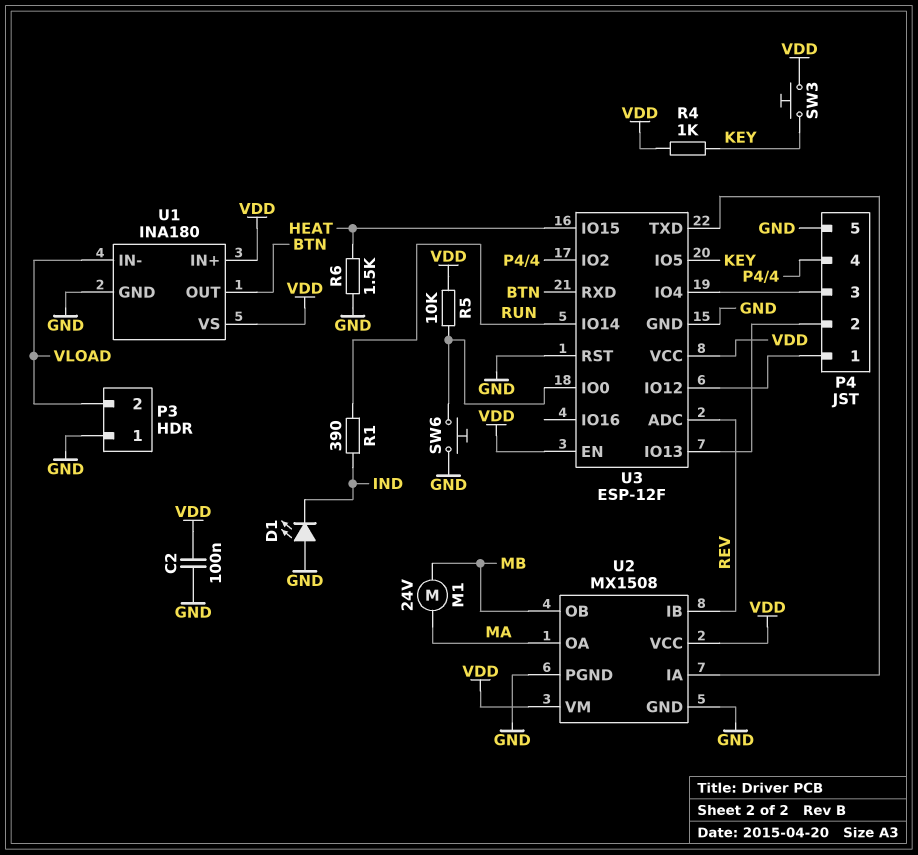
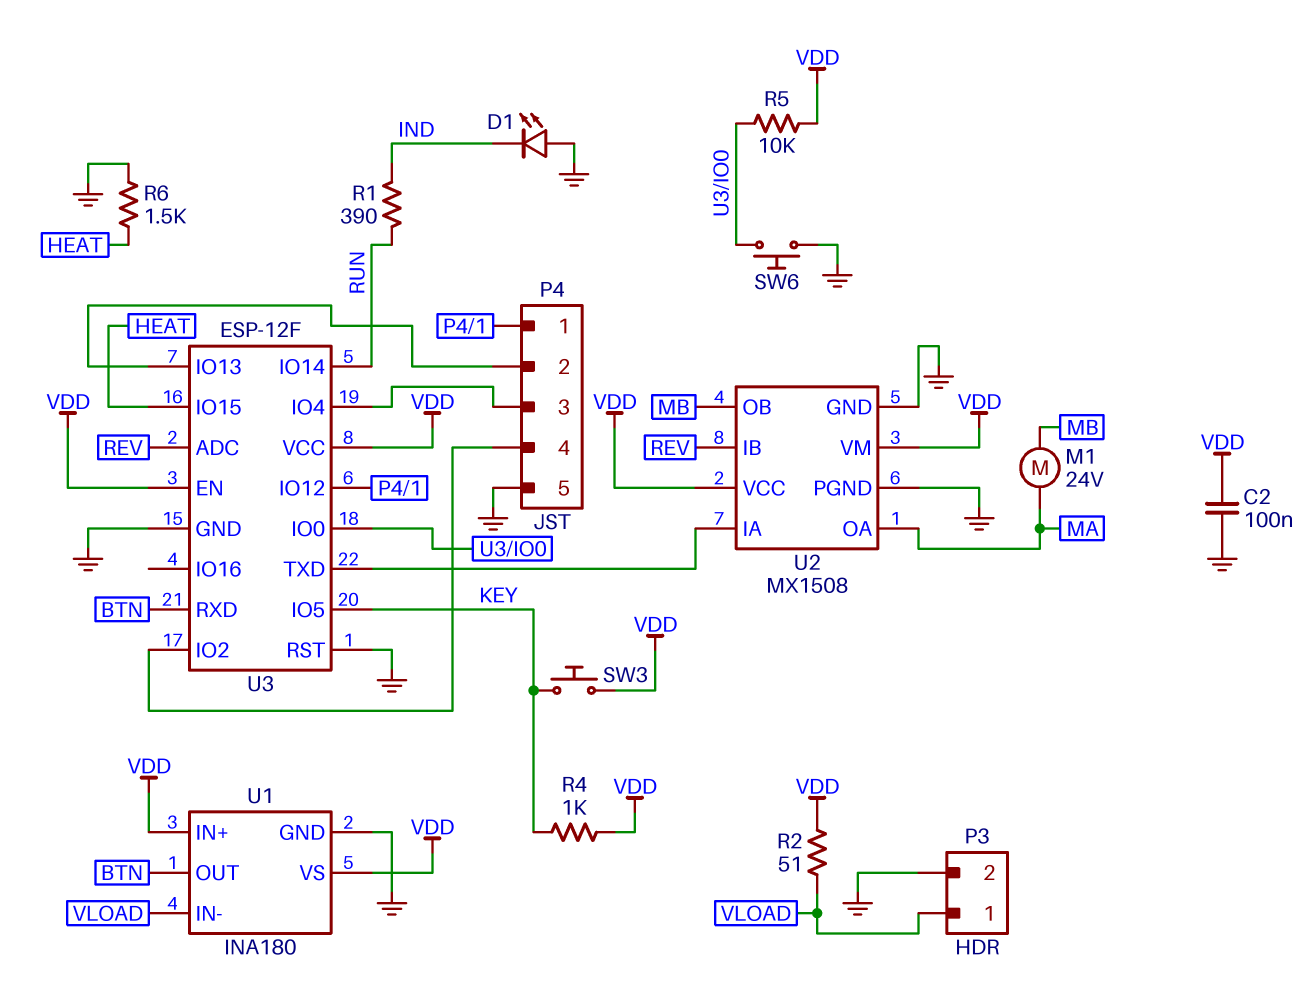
P3 pin 1: GND -> VLOAD
P3 pin 2: VLOAD -> GND
R2: none -> 51 (VDD, VLOAD)

